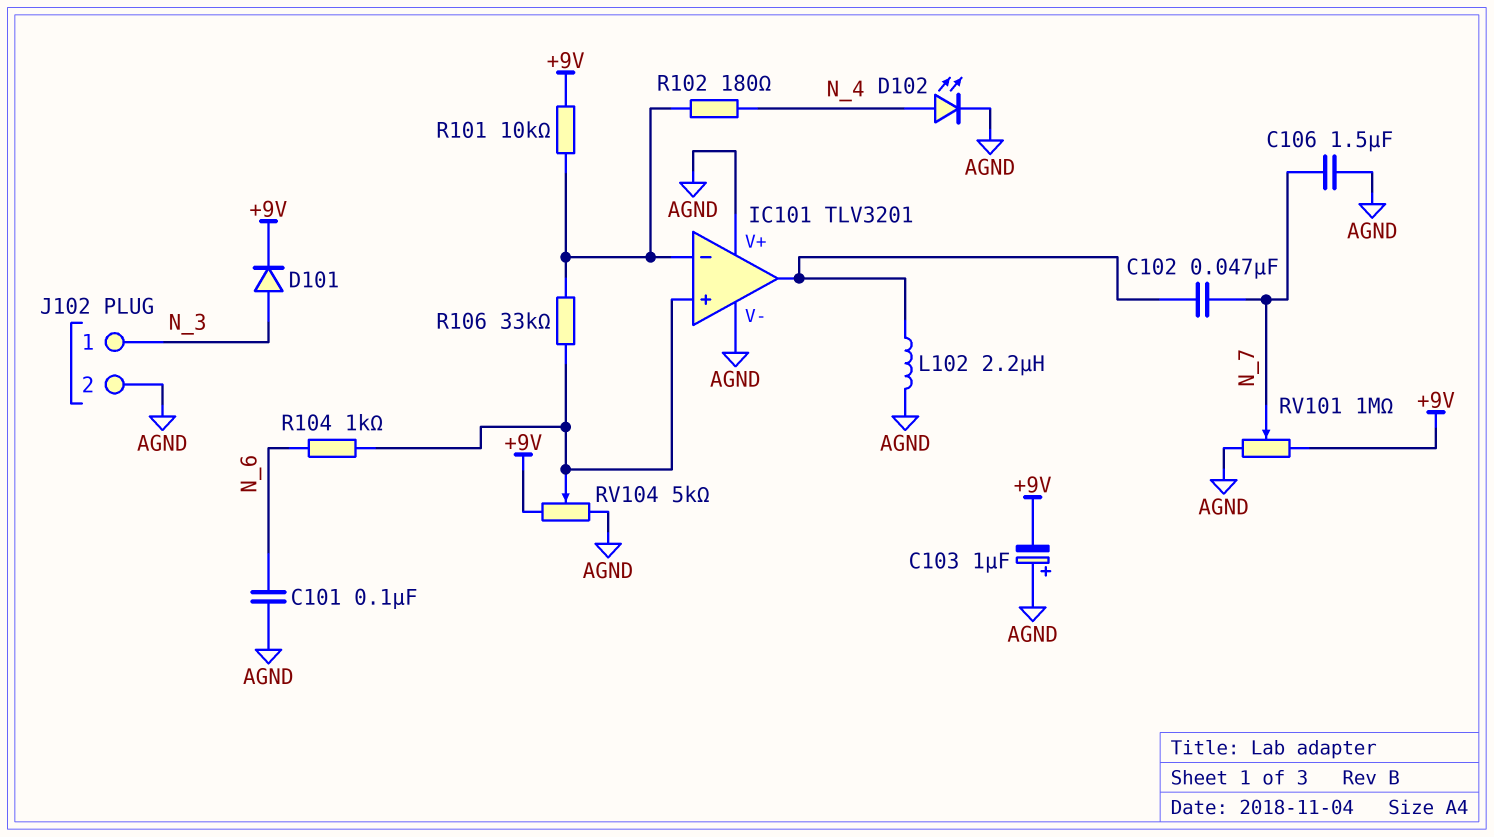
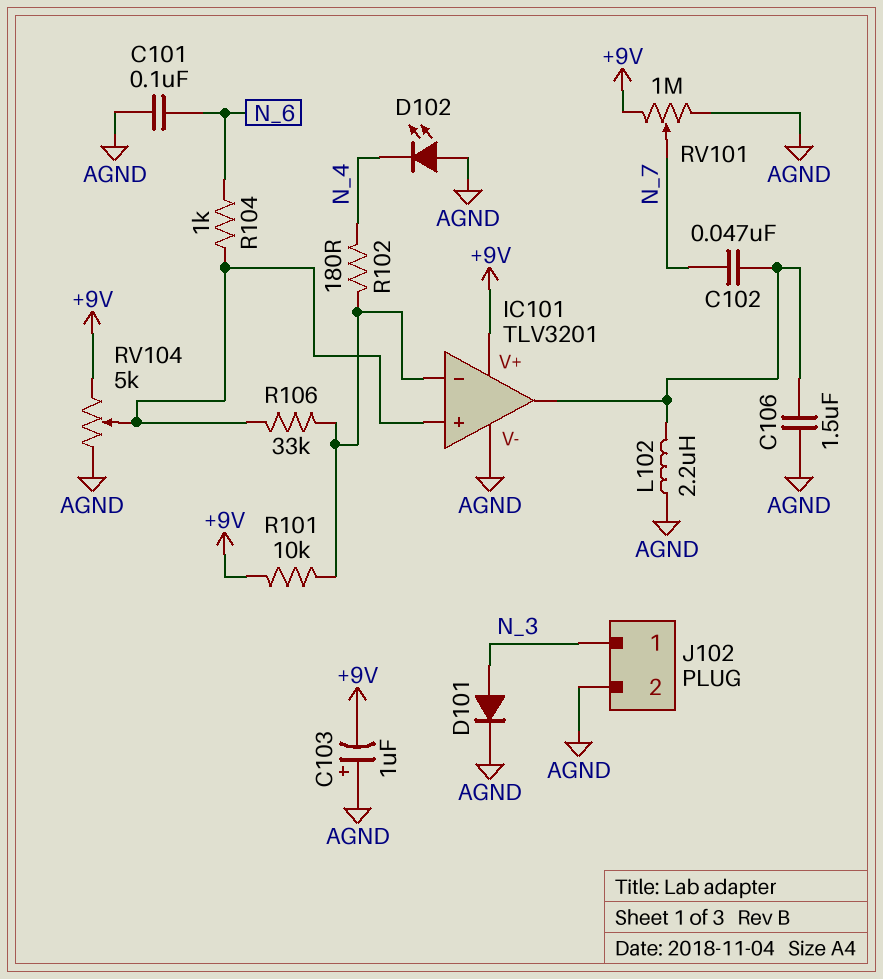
C106: 1.5uF (AGND, N_7) -> 1.5uF (AGND, IC101/out)
D101: diode (A N_3, K +9V) -> diode (A N_3, K AGND)
D102: LED (A N_4, K AGND) -> LED (A AGND, K N_4)
IC101 pin V+: AGND -> +9V

